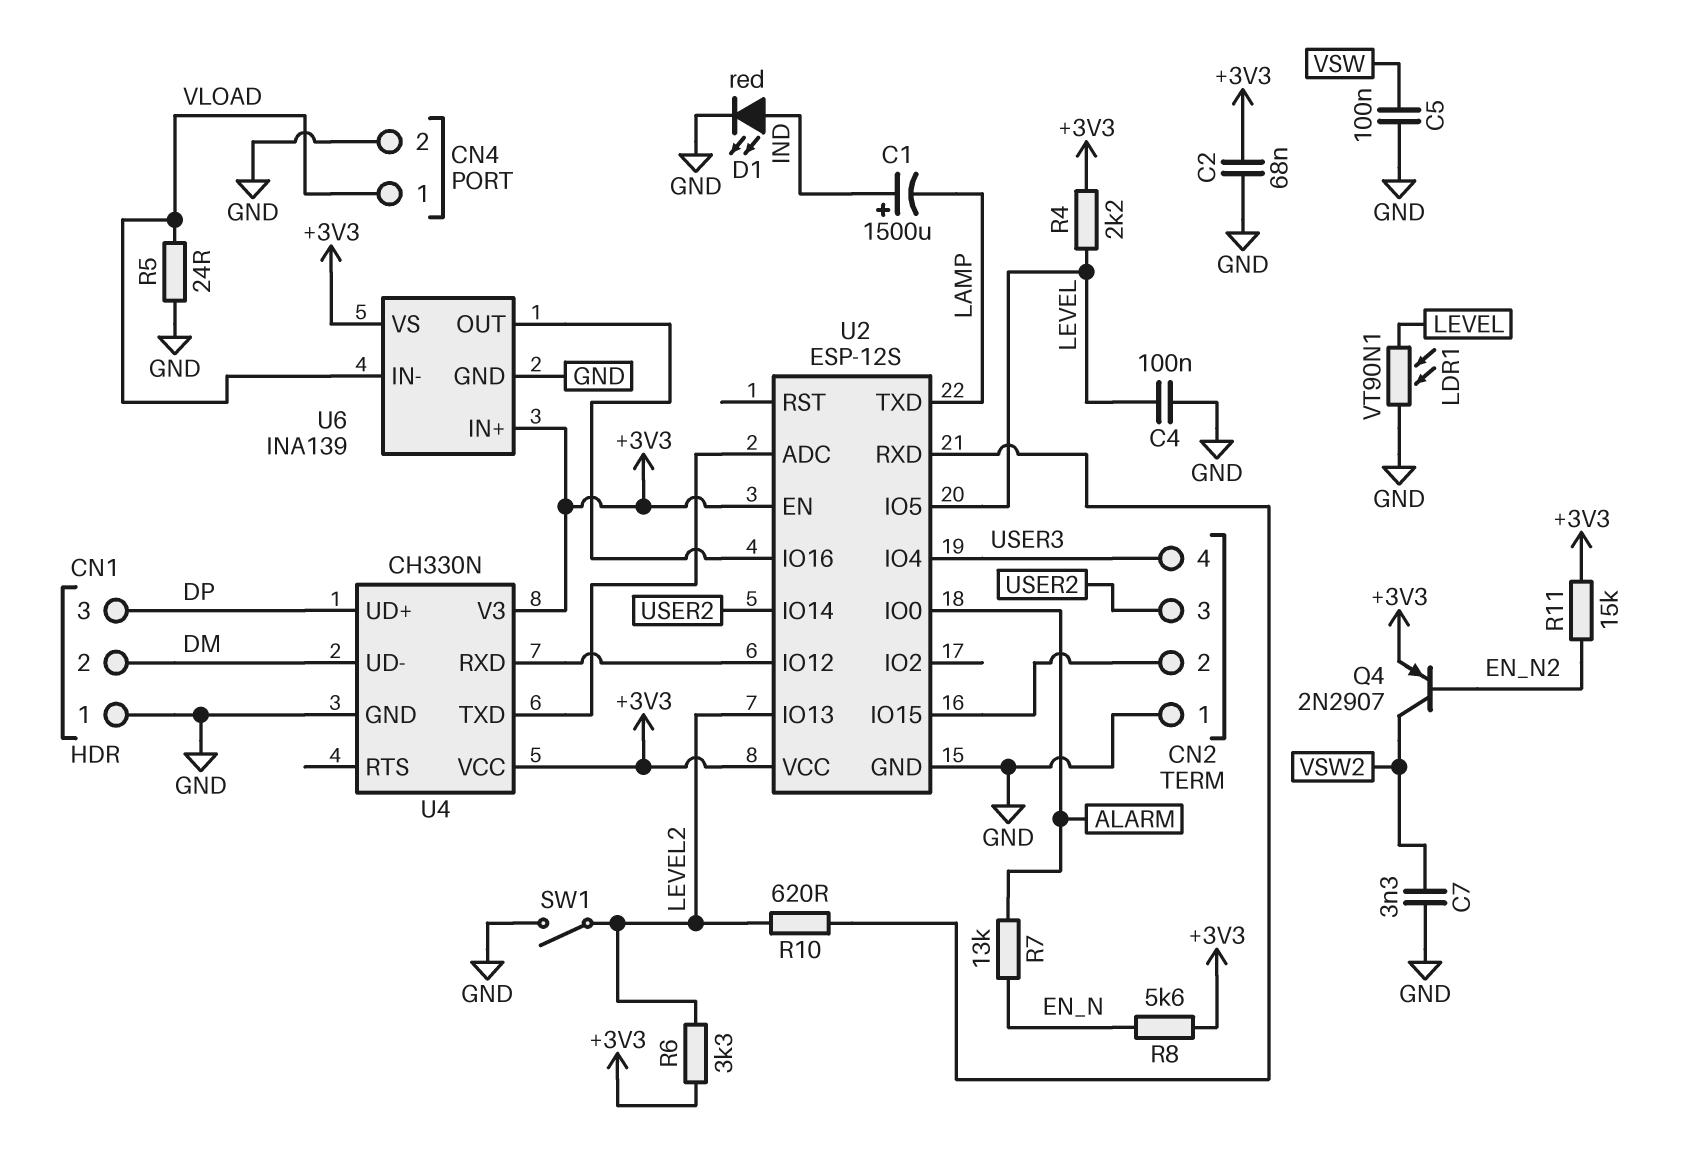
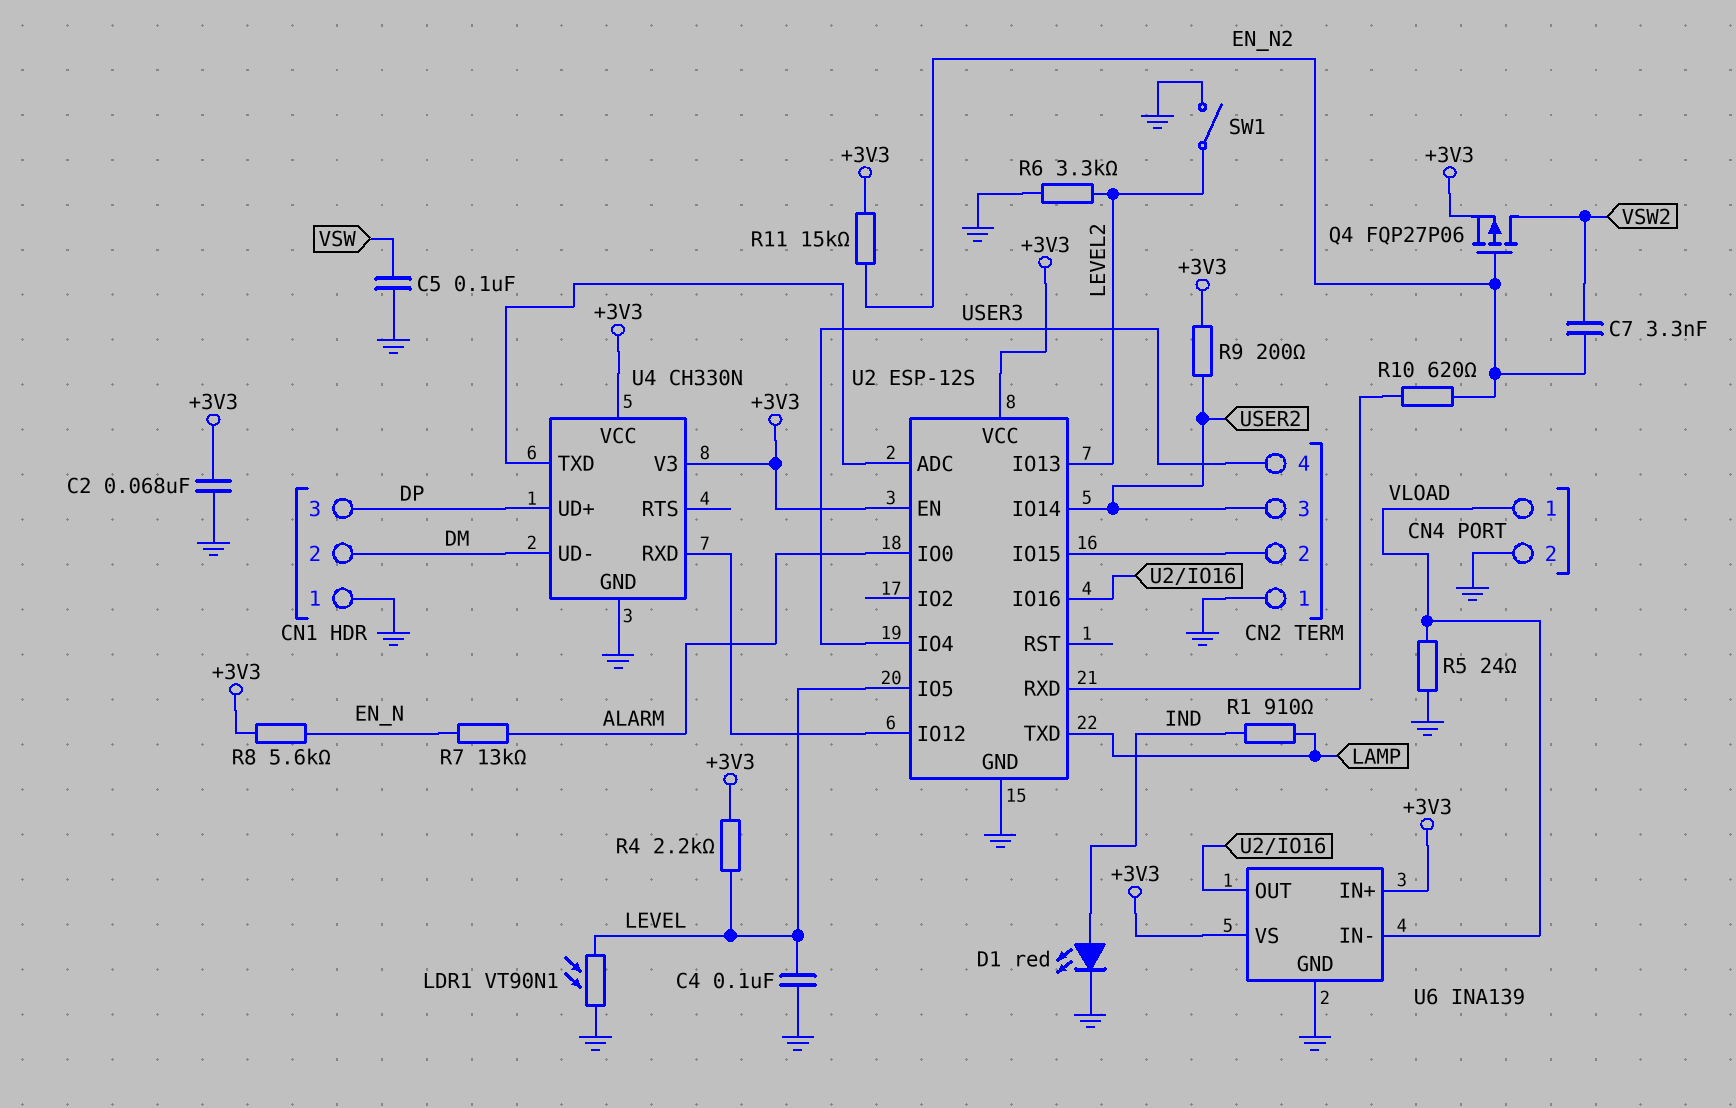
C1: 1500uF (plus IND, minus LAMP) -> none
C7: 3.3nF (GND, VSW2) -> 3.3nF (EN_N2, VSW2)
Q4: PNP 2N2907 (B EN_N2, C VSW2, E +3V3) -> PMOS FQP27P06 (G EN_N2, D VSW2, S +3V3)
R1: none -> 910 (IND, LAMP)
R6: 3.3k (+3V3, LEVEL2) -> 3.3k (GND, LEVEL2)
R9: none -> 200 (+3V3, USER2)
R10: 620 (LEVEL2, U2/RXD) -> 620 (EN_N2, U2/RXD)

